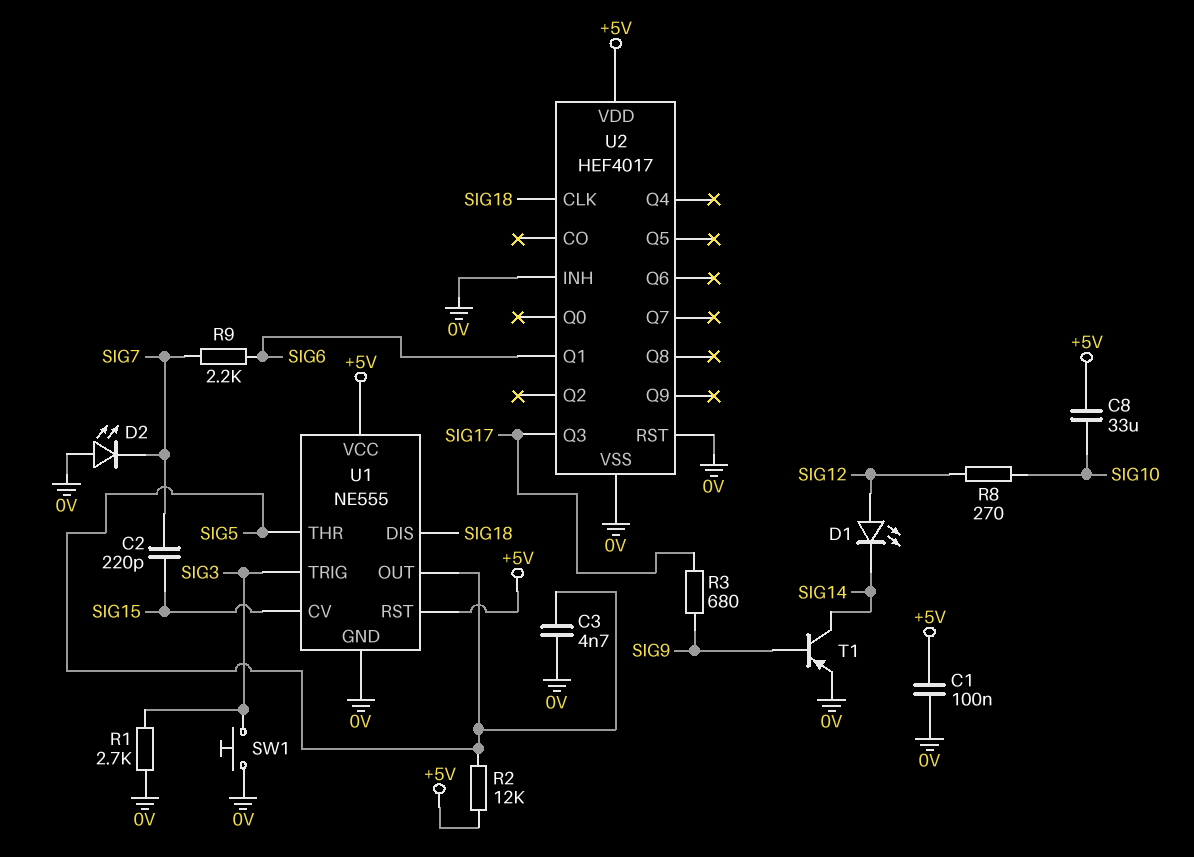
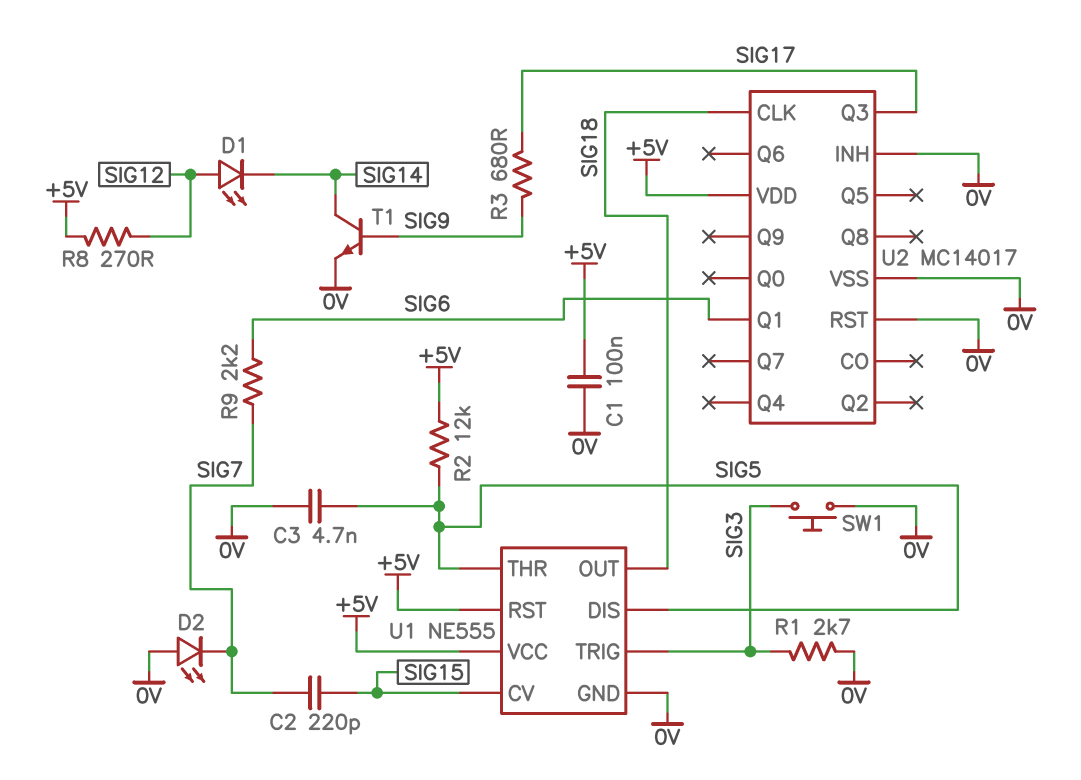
C8: 33uF (+5V, SIG10) -> none
R8: 270 (SIG10, SIG12) -> 270 (+5V, SIG12)
T1: PNP (B SIG9, C SIG14, E 0V) -> NPN (B SIG9, C SIG14, E 0V)
U1 pin DIS: SIG18 -> SIG5
U1 pin OUT: SIG5 -> SIG18
U2: HEF4017 -> MC14017

